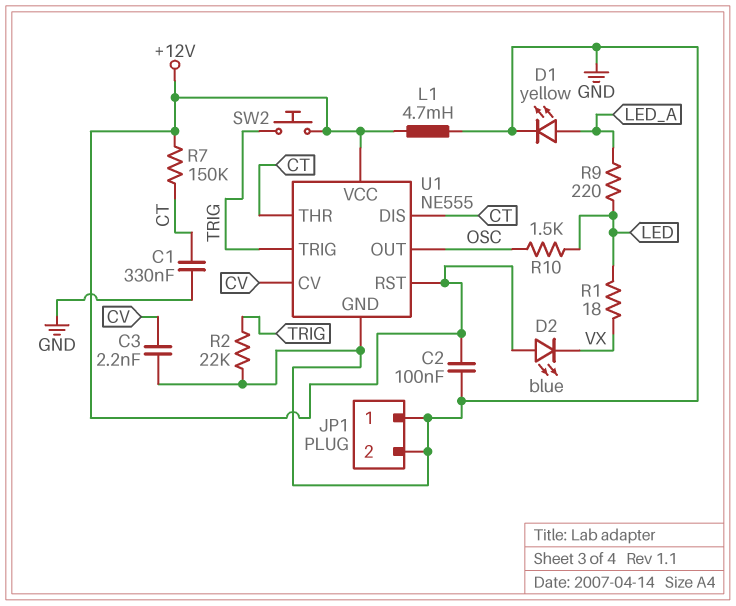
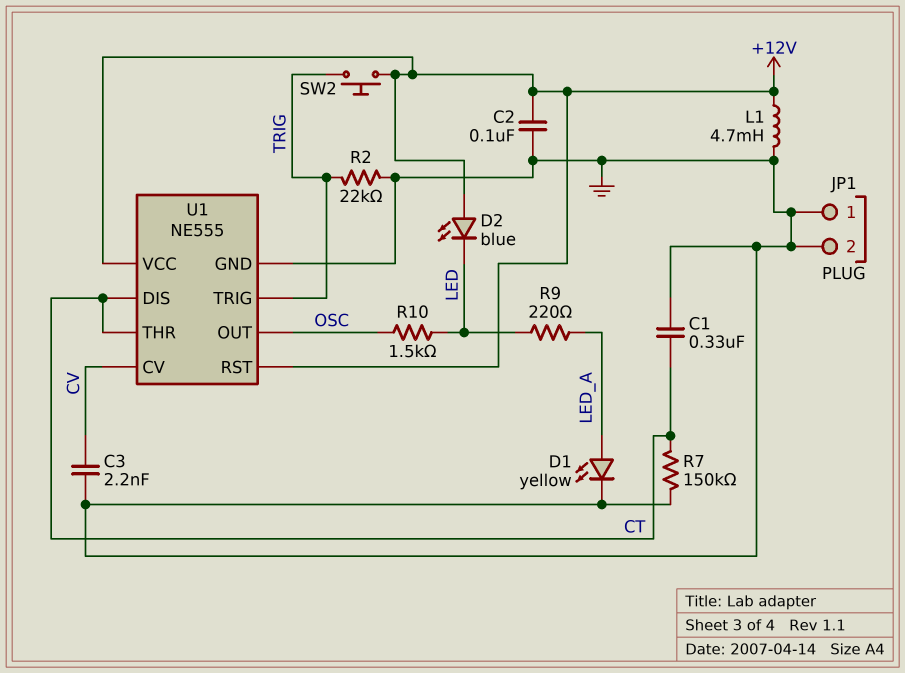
D2: LED blue (A +12V, K VX) -> LED blue (A +12V, K LED)
R1: 18 (LED, VX) -> none
R7: 150k (+12V, CT) -> 150k (CT, GND)

